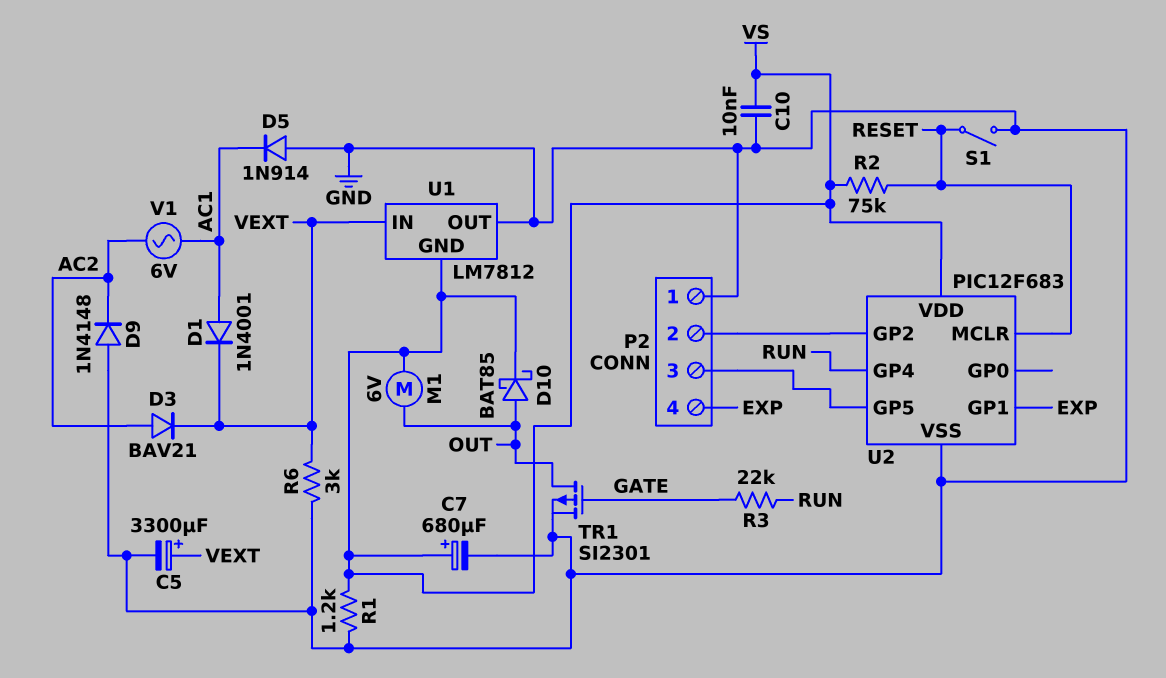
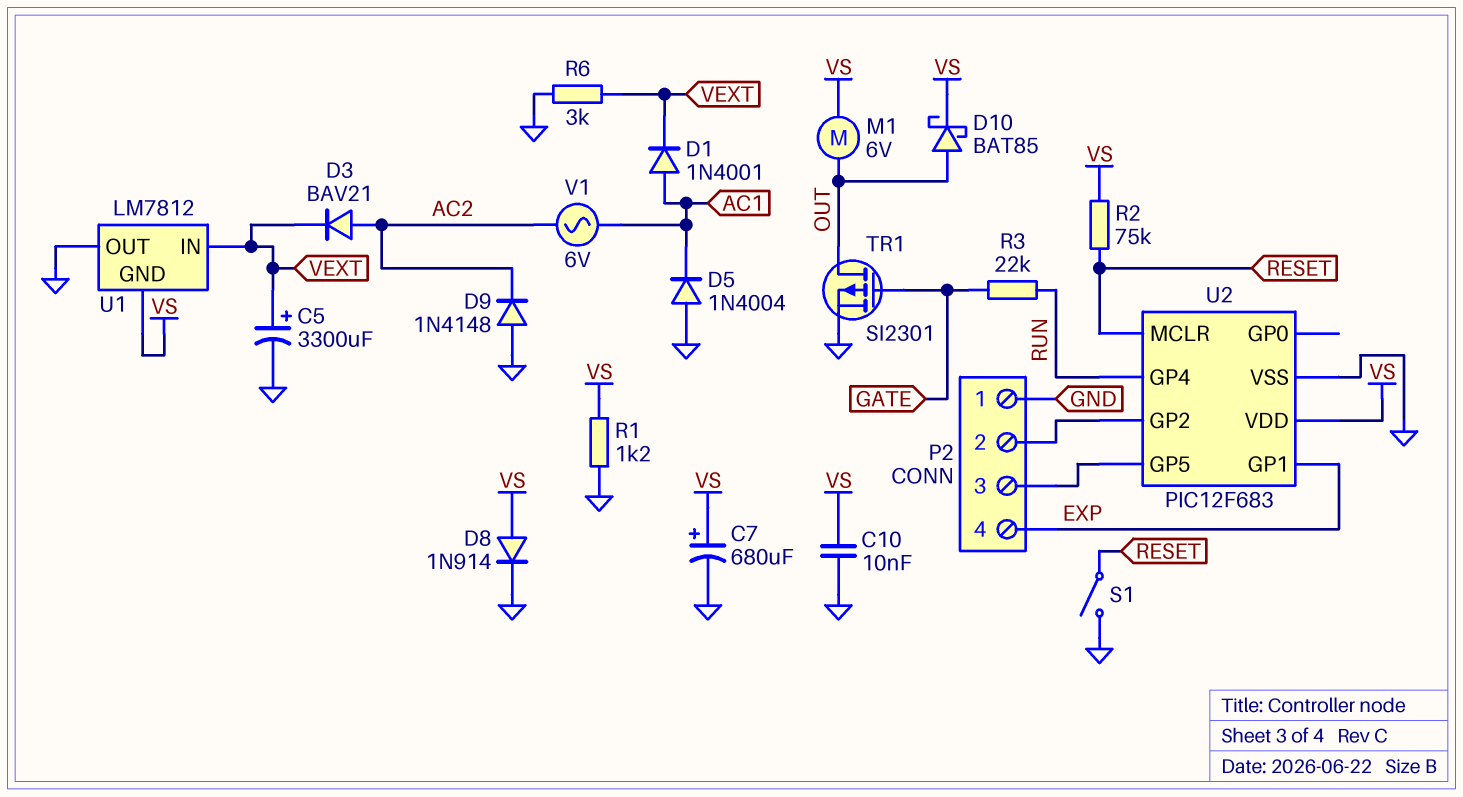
D5: diode 1N914 (A GND, K AC1) -> diode 1N4004 (A GND, K AC1)
D8: none -> diode 1N914 (A VS, K GND)

